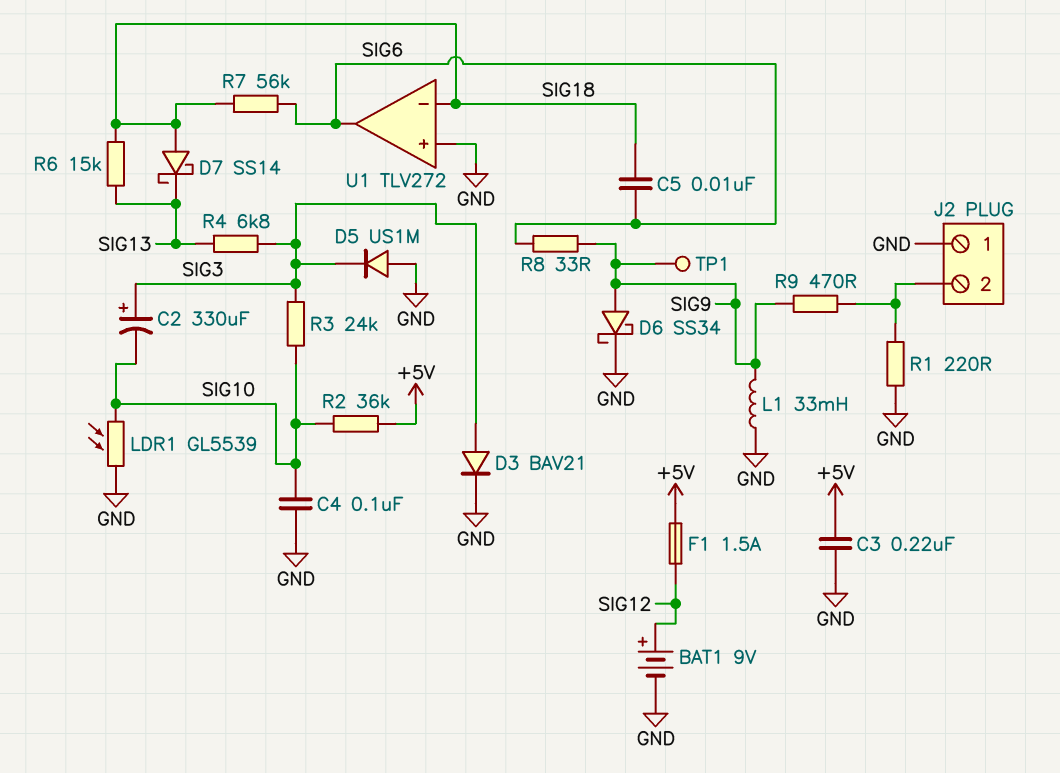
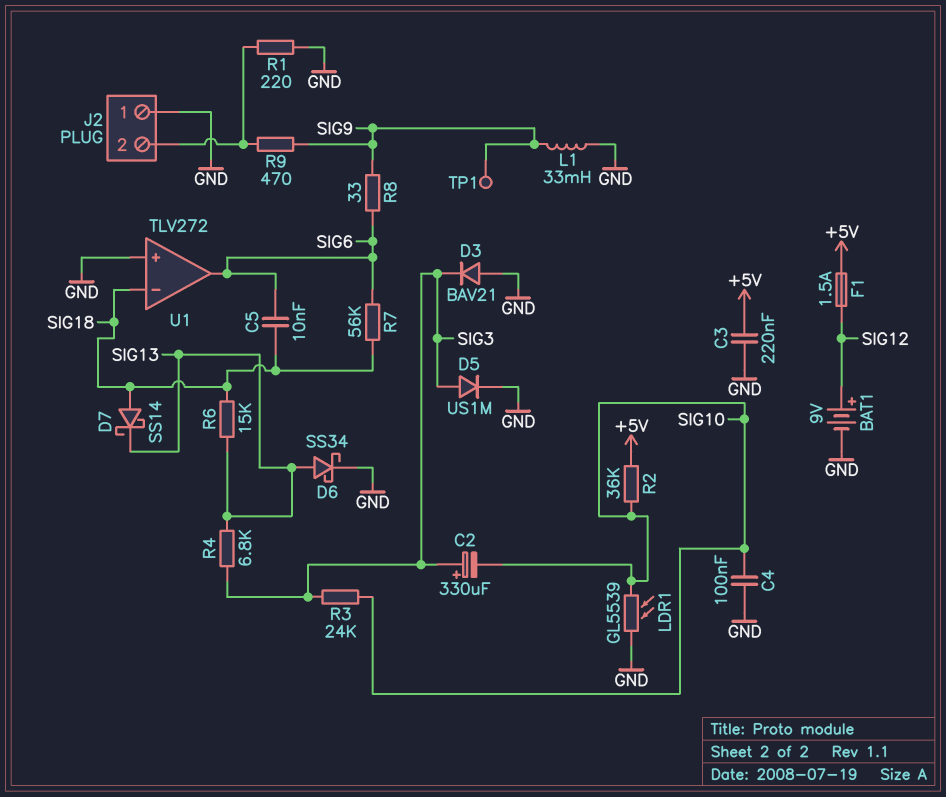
D3: diode BAV21 (A SIG3, K GND) -> diode BAV21 (A GND, K SIG3)
D5: diode US1M (A GND, K SIG3) -> diode US1M (A SIG3, K GND)
D6: schottky SS34 (A SIG9, K GND) -> schottky SS34 (A SIG13, K GND)

